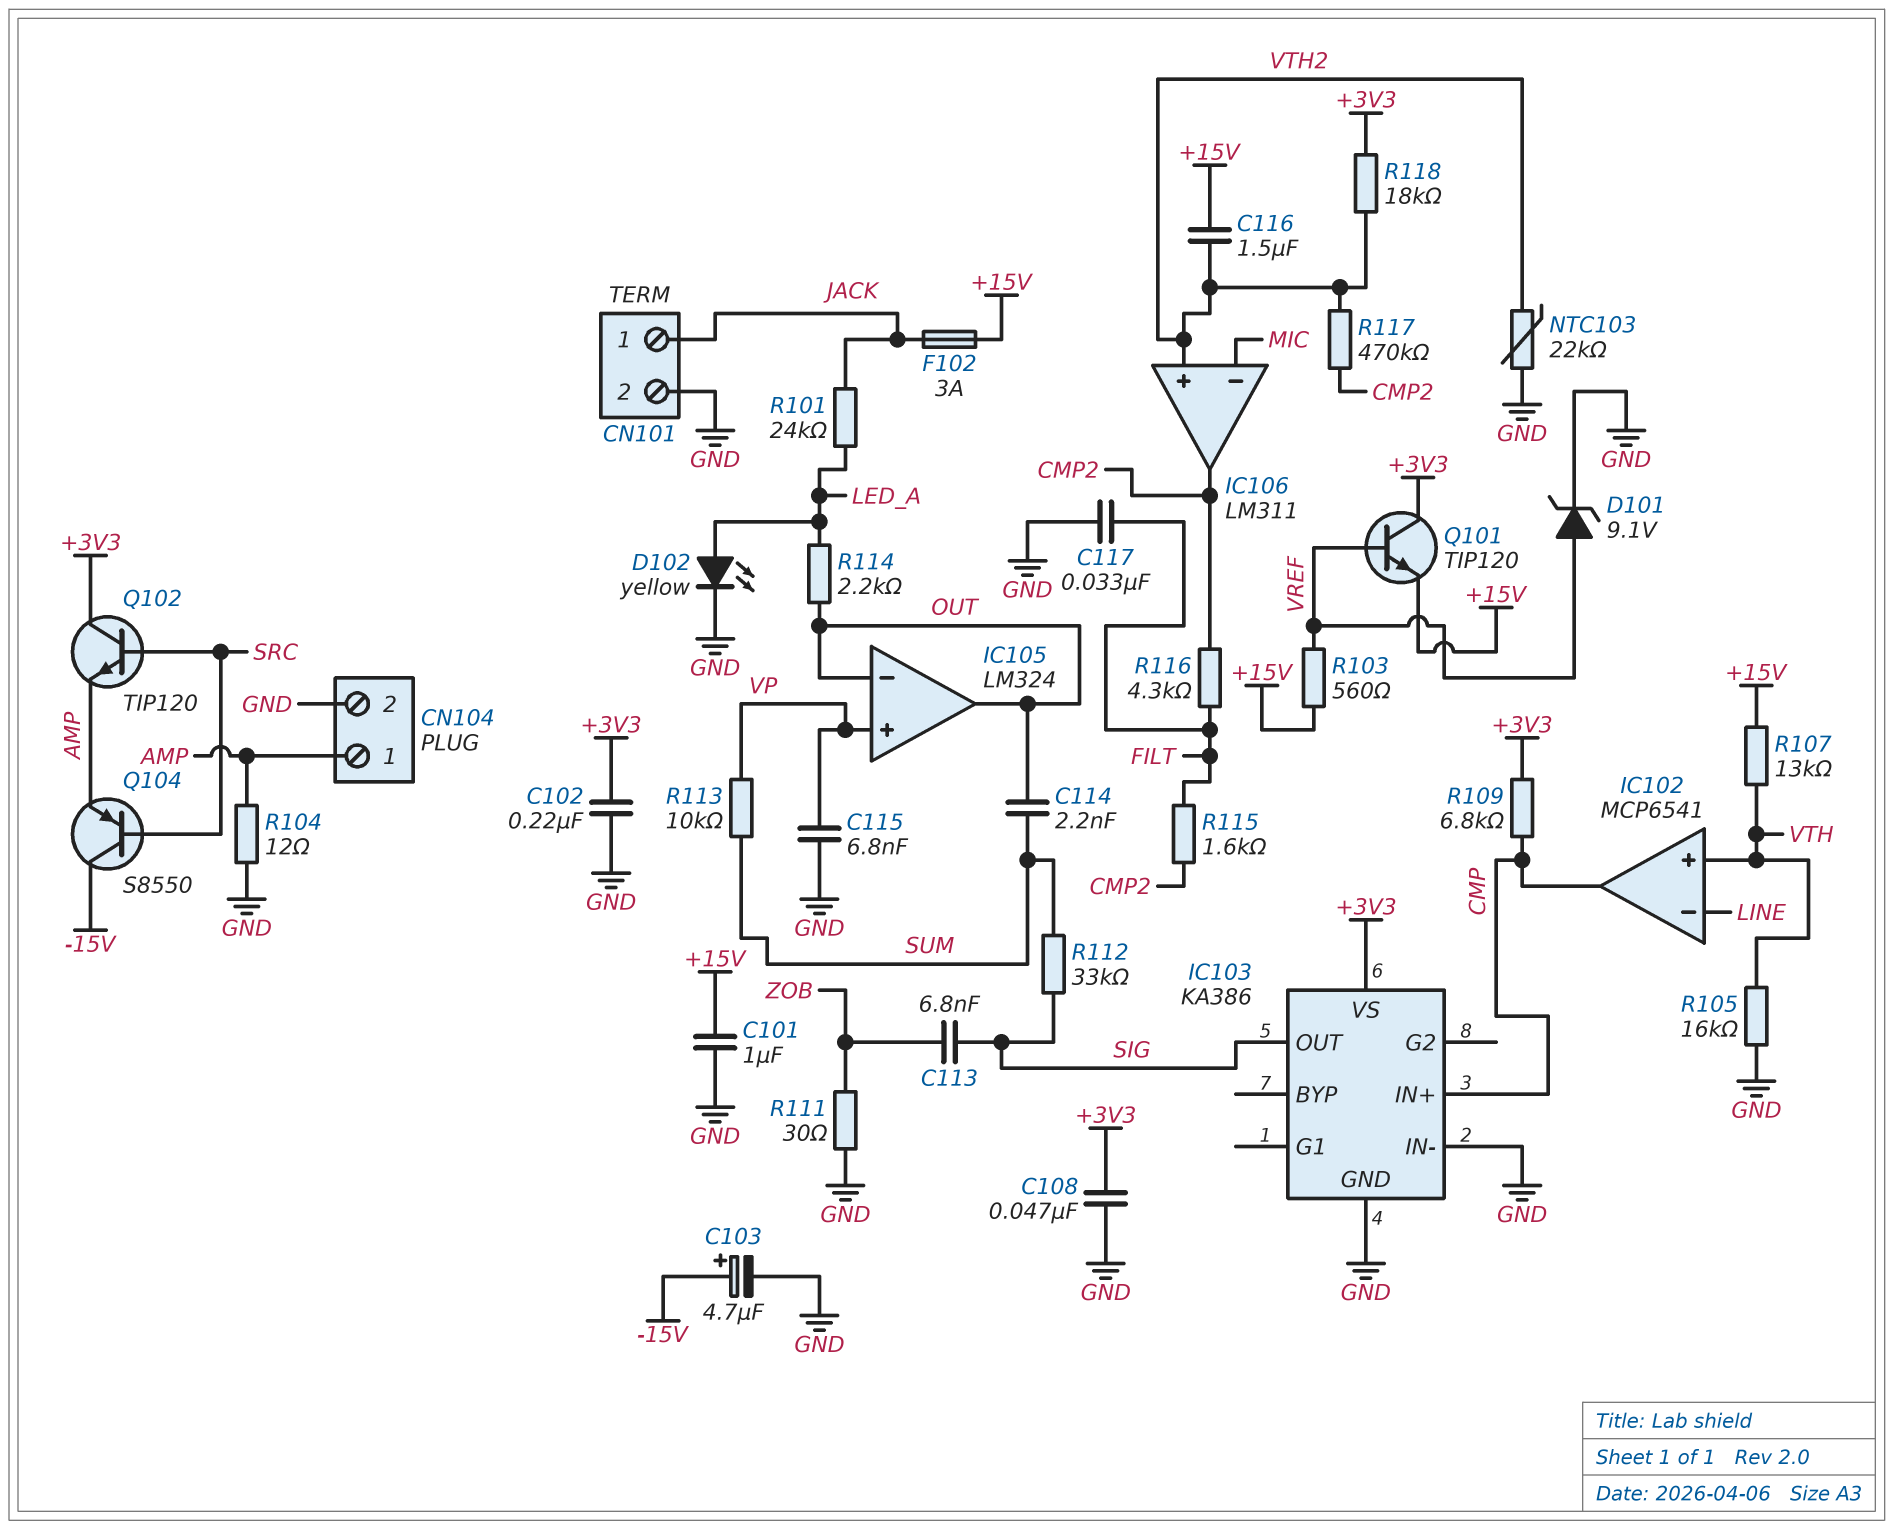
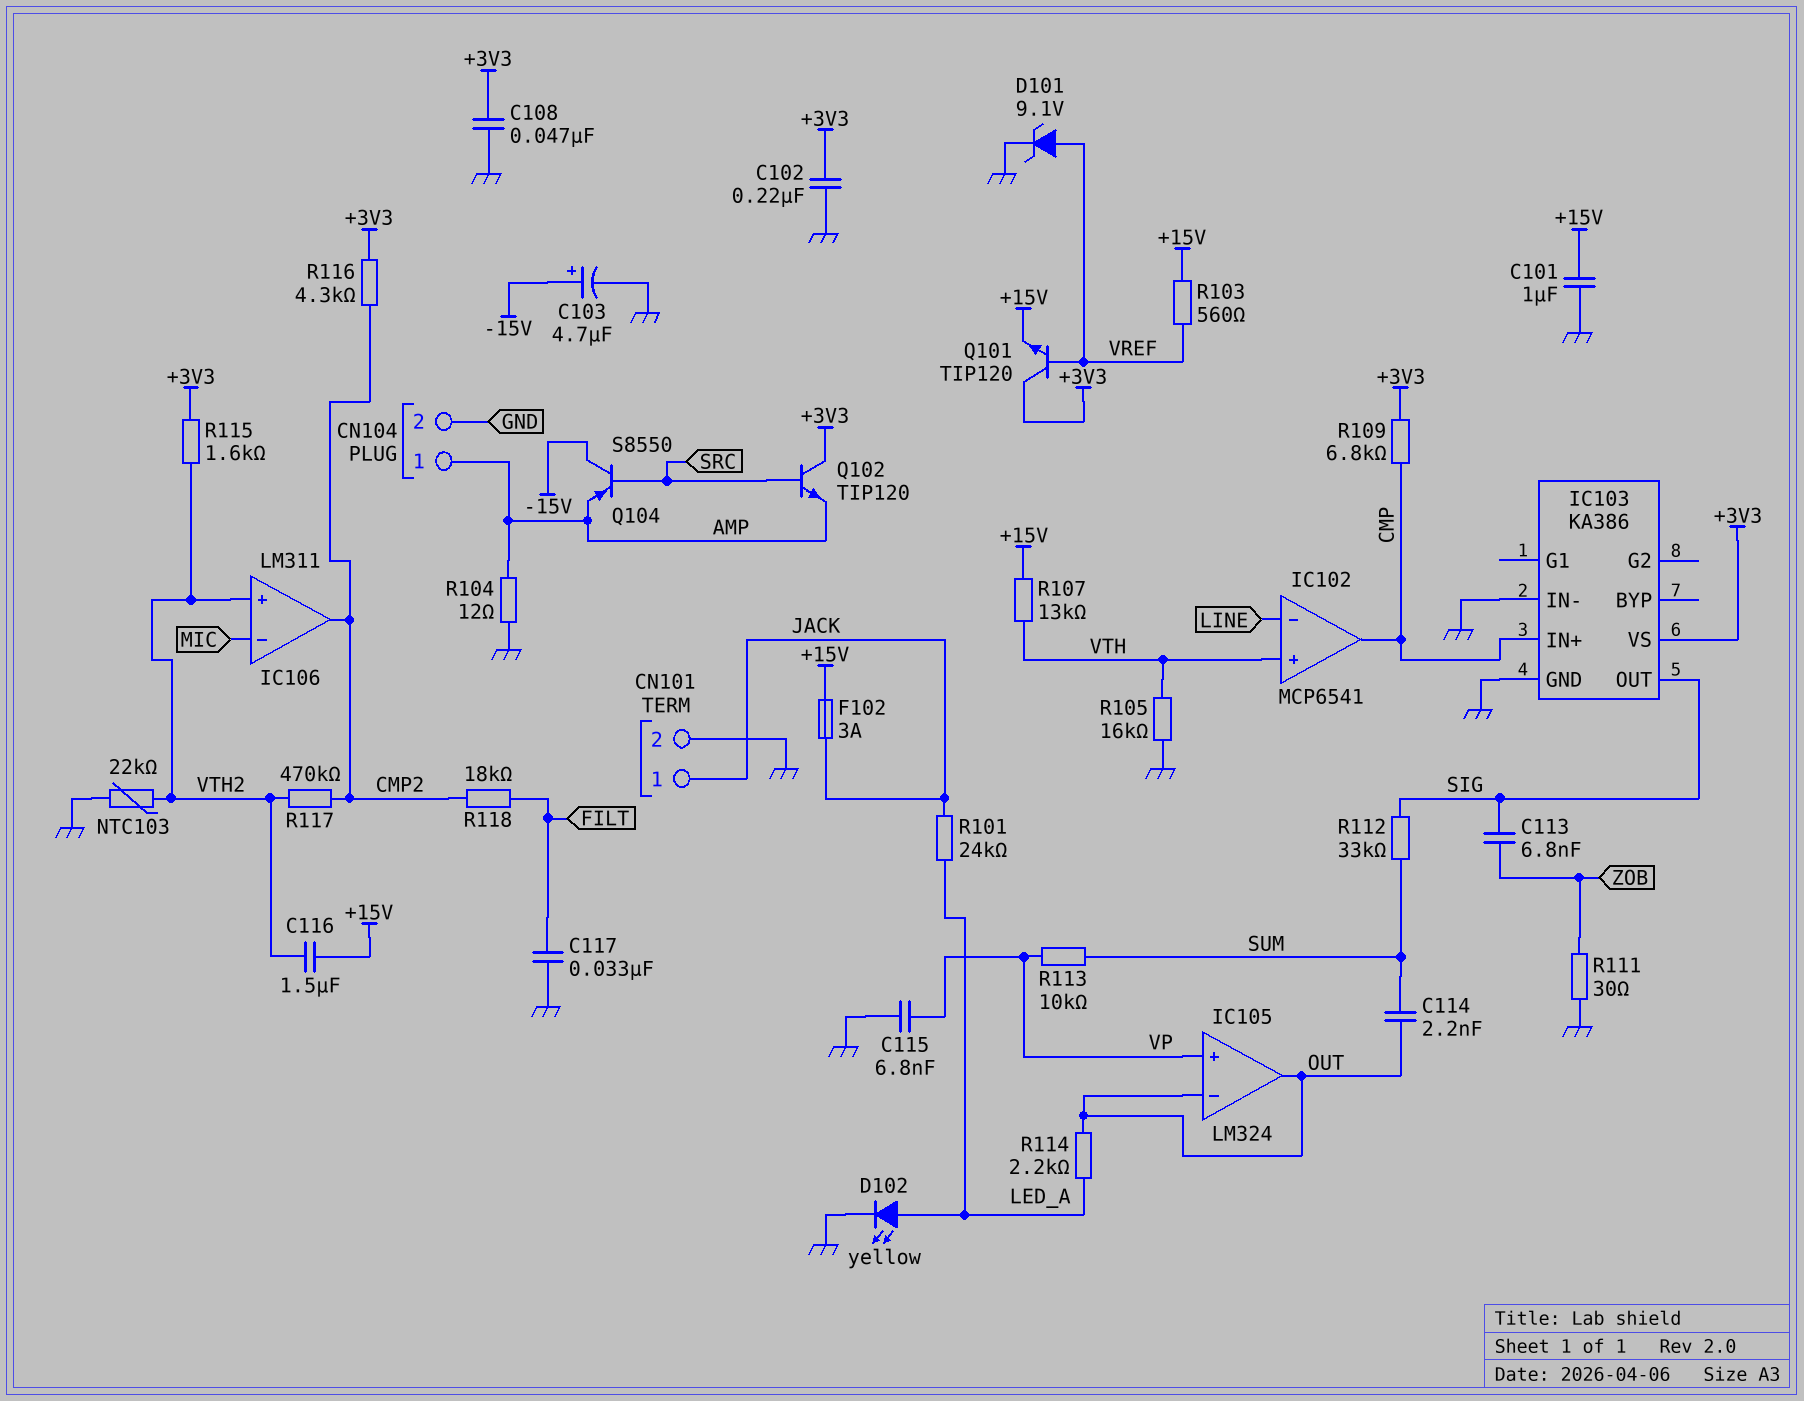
R115: 1.6k (CMP2, FILT) -> 1.6k (+3V3, VTH2)
R116: 4.3k (CMP2, FILT) -> 4.3k (+3V3, CMP2)
R118: 18k (+3V3, VTH2) -> 18k (CMP2, FILT)

